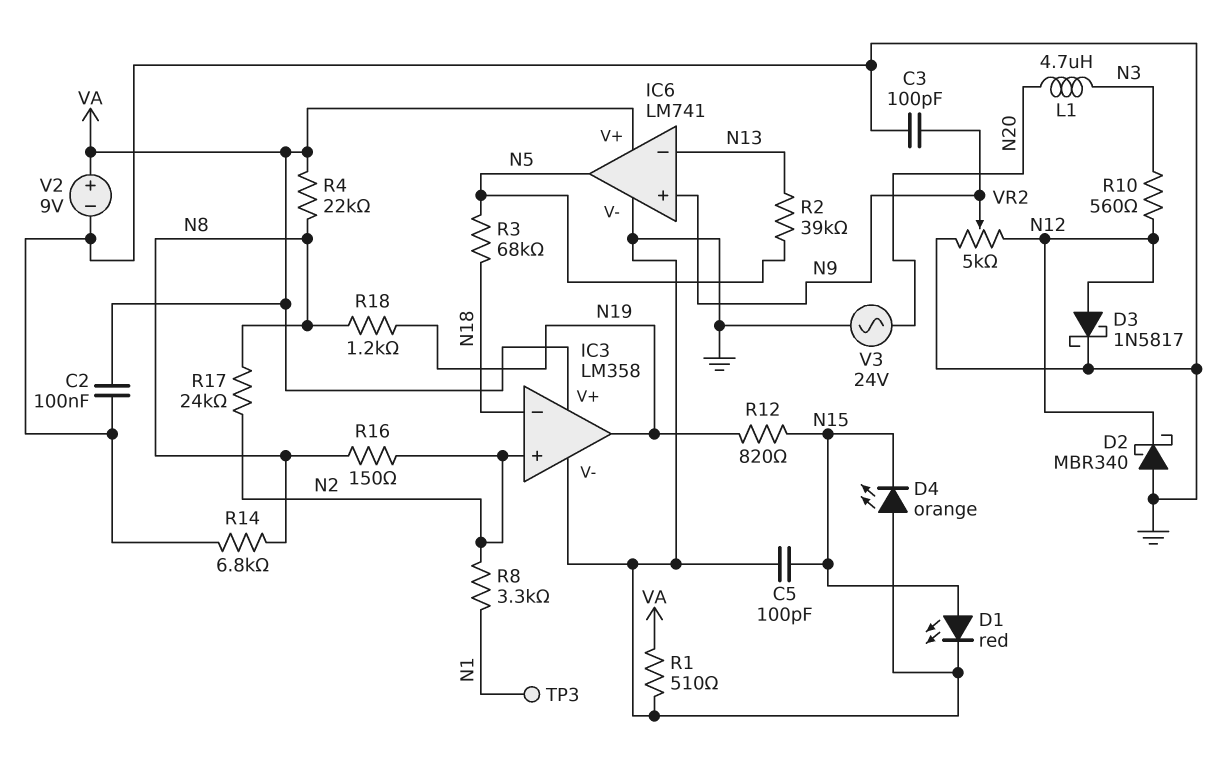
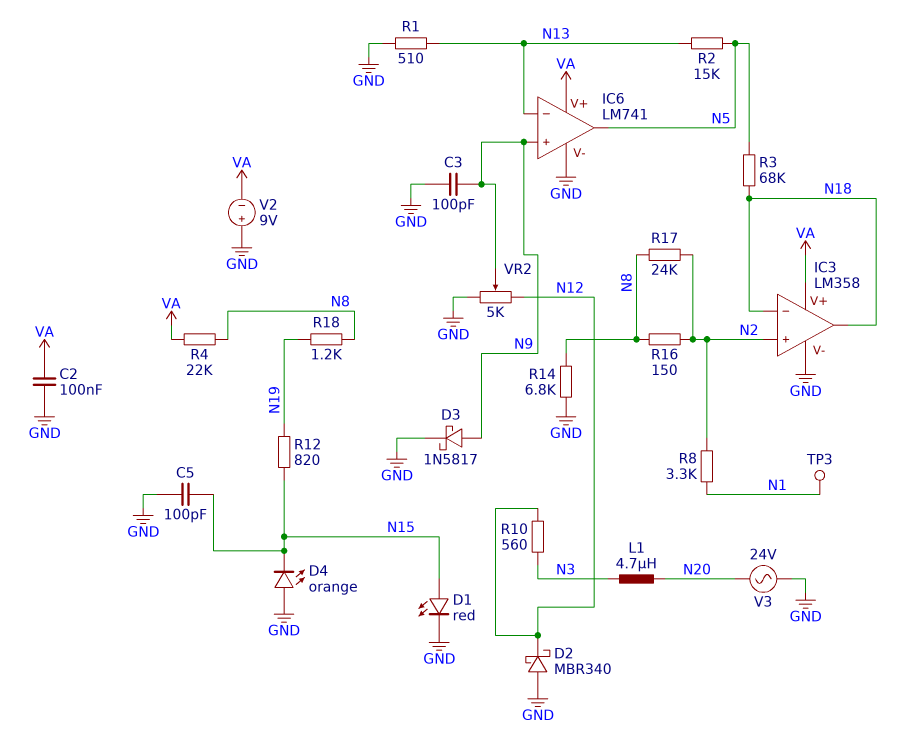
D3: schottky 1N5817 (A N12, K GND) -> schottky 1N5817 (A N9, K GND)
IC3 pin out: N19 -> N18
R1: 510 (GND, VA) -> 510 (GND, N13)
R2: 39k (N5, N13) -> 15k (N5, N13)
V2: 9V (plus VA, minus GND) -> 9V (plus GND, minus VA)

